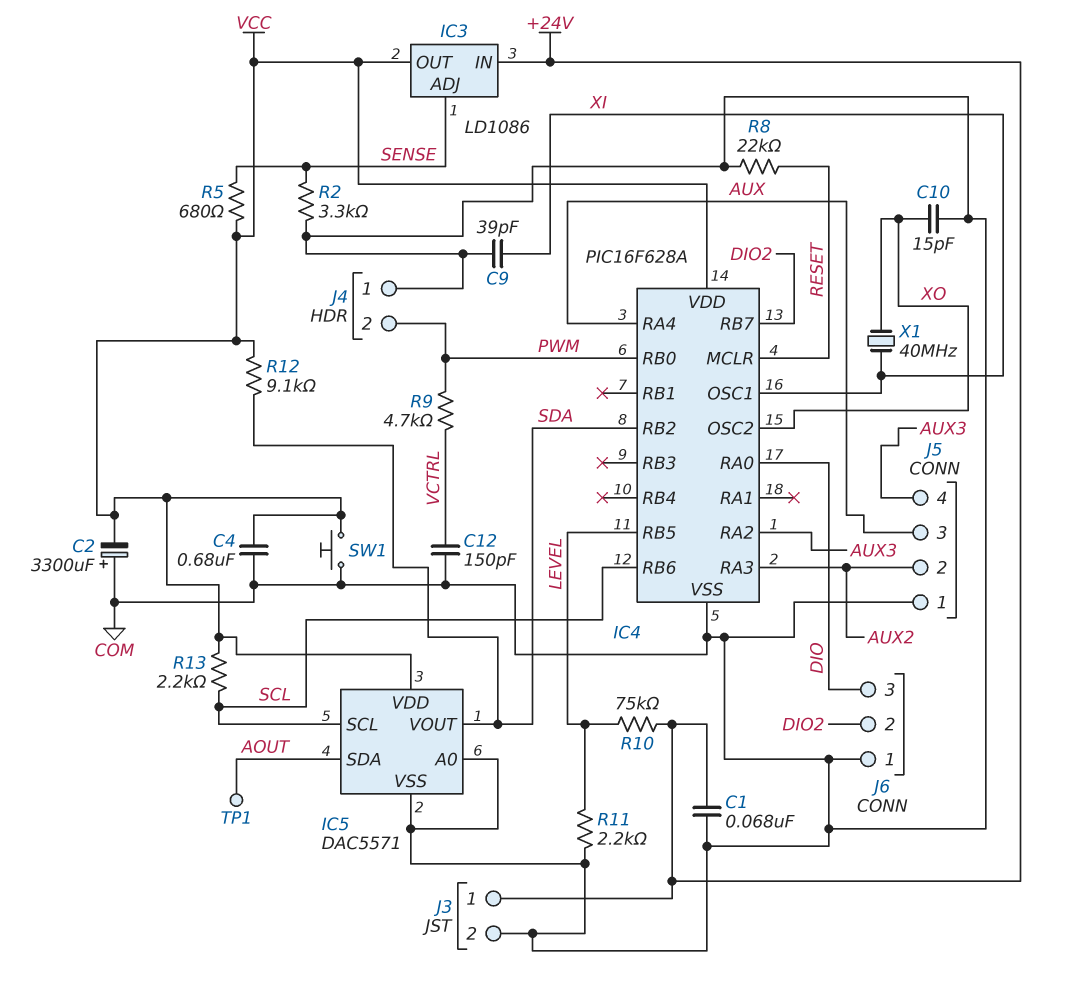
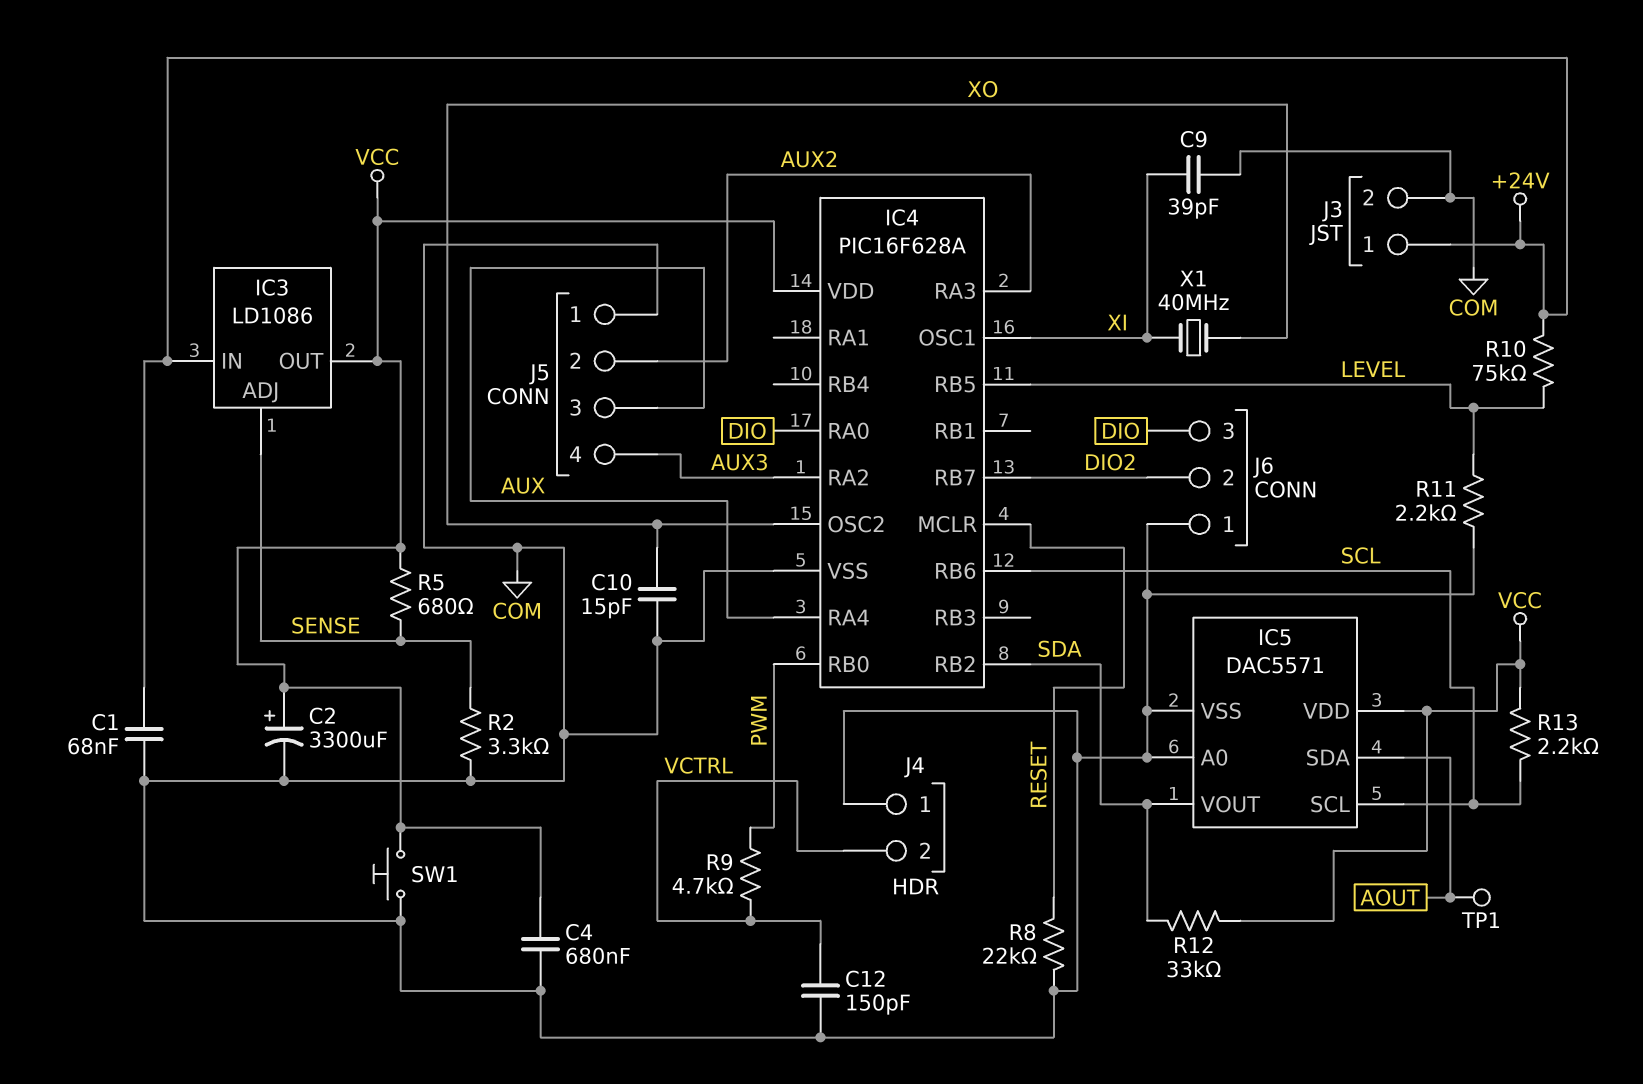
C2: 3300uF (plus COM, minus VCC) -> 3300uF (plus VCC, minus COM)
J4 pin 2: PWM -> VCTRL
R12: 9.1k (SDA, VCC) -> 33k (SDA, VCC)

